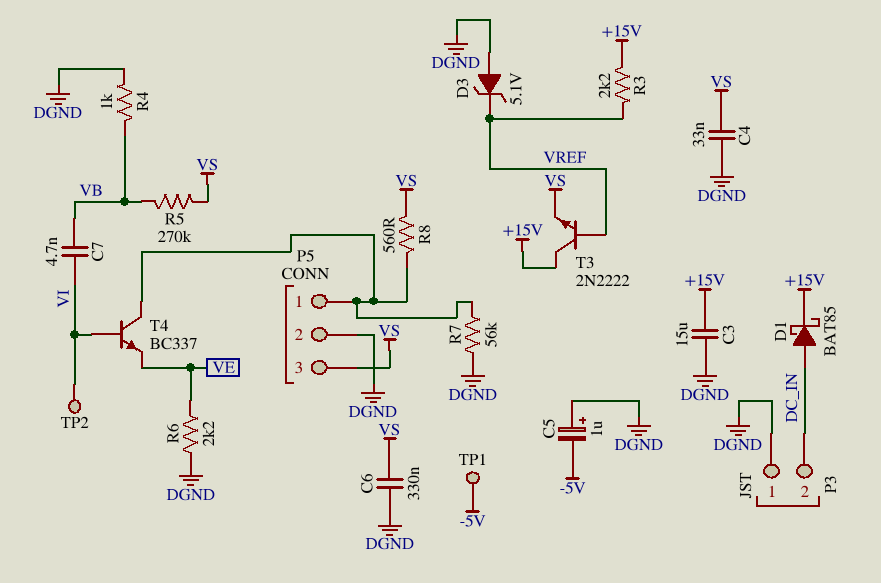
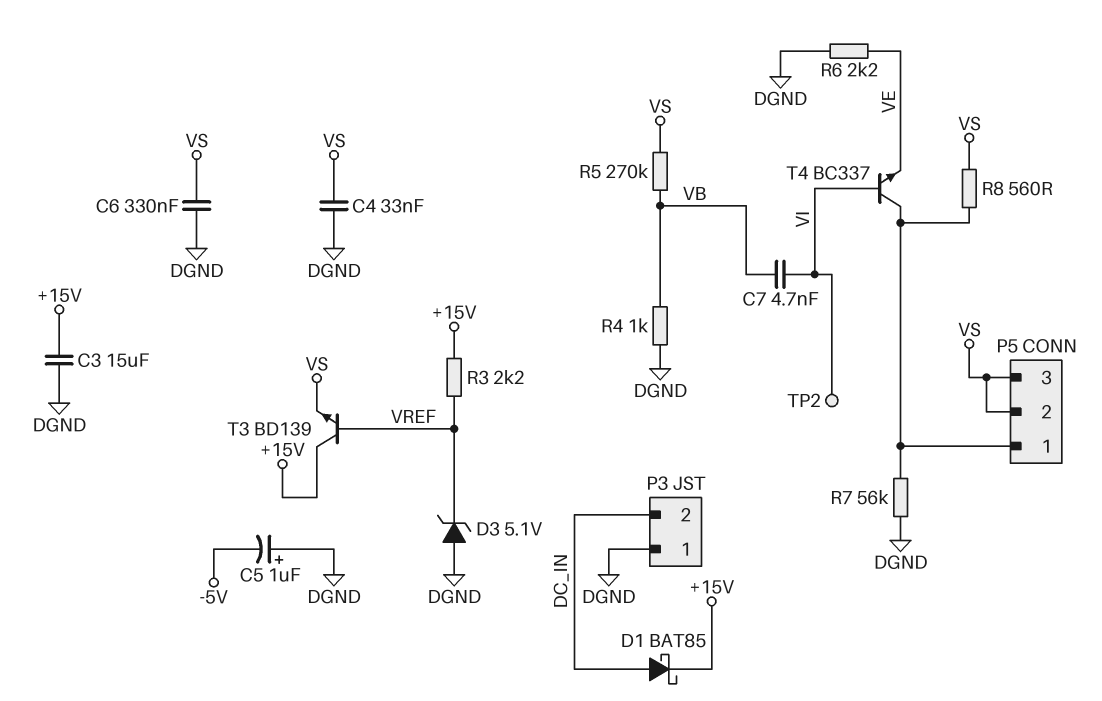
P5 pin 2: DGND -> VS
T3: NPN 2N2222 (B VREF, C +15V, E VS) -> NPN BD139 (B VREF, C +15V, E VS)
TP1: test point (-5V) -> none

